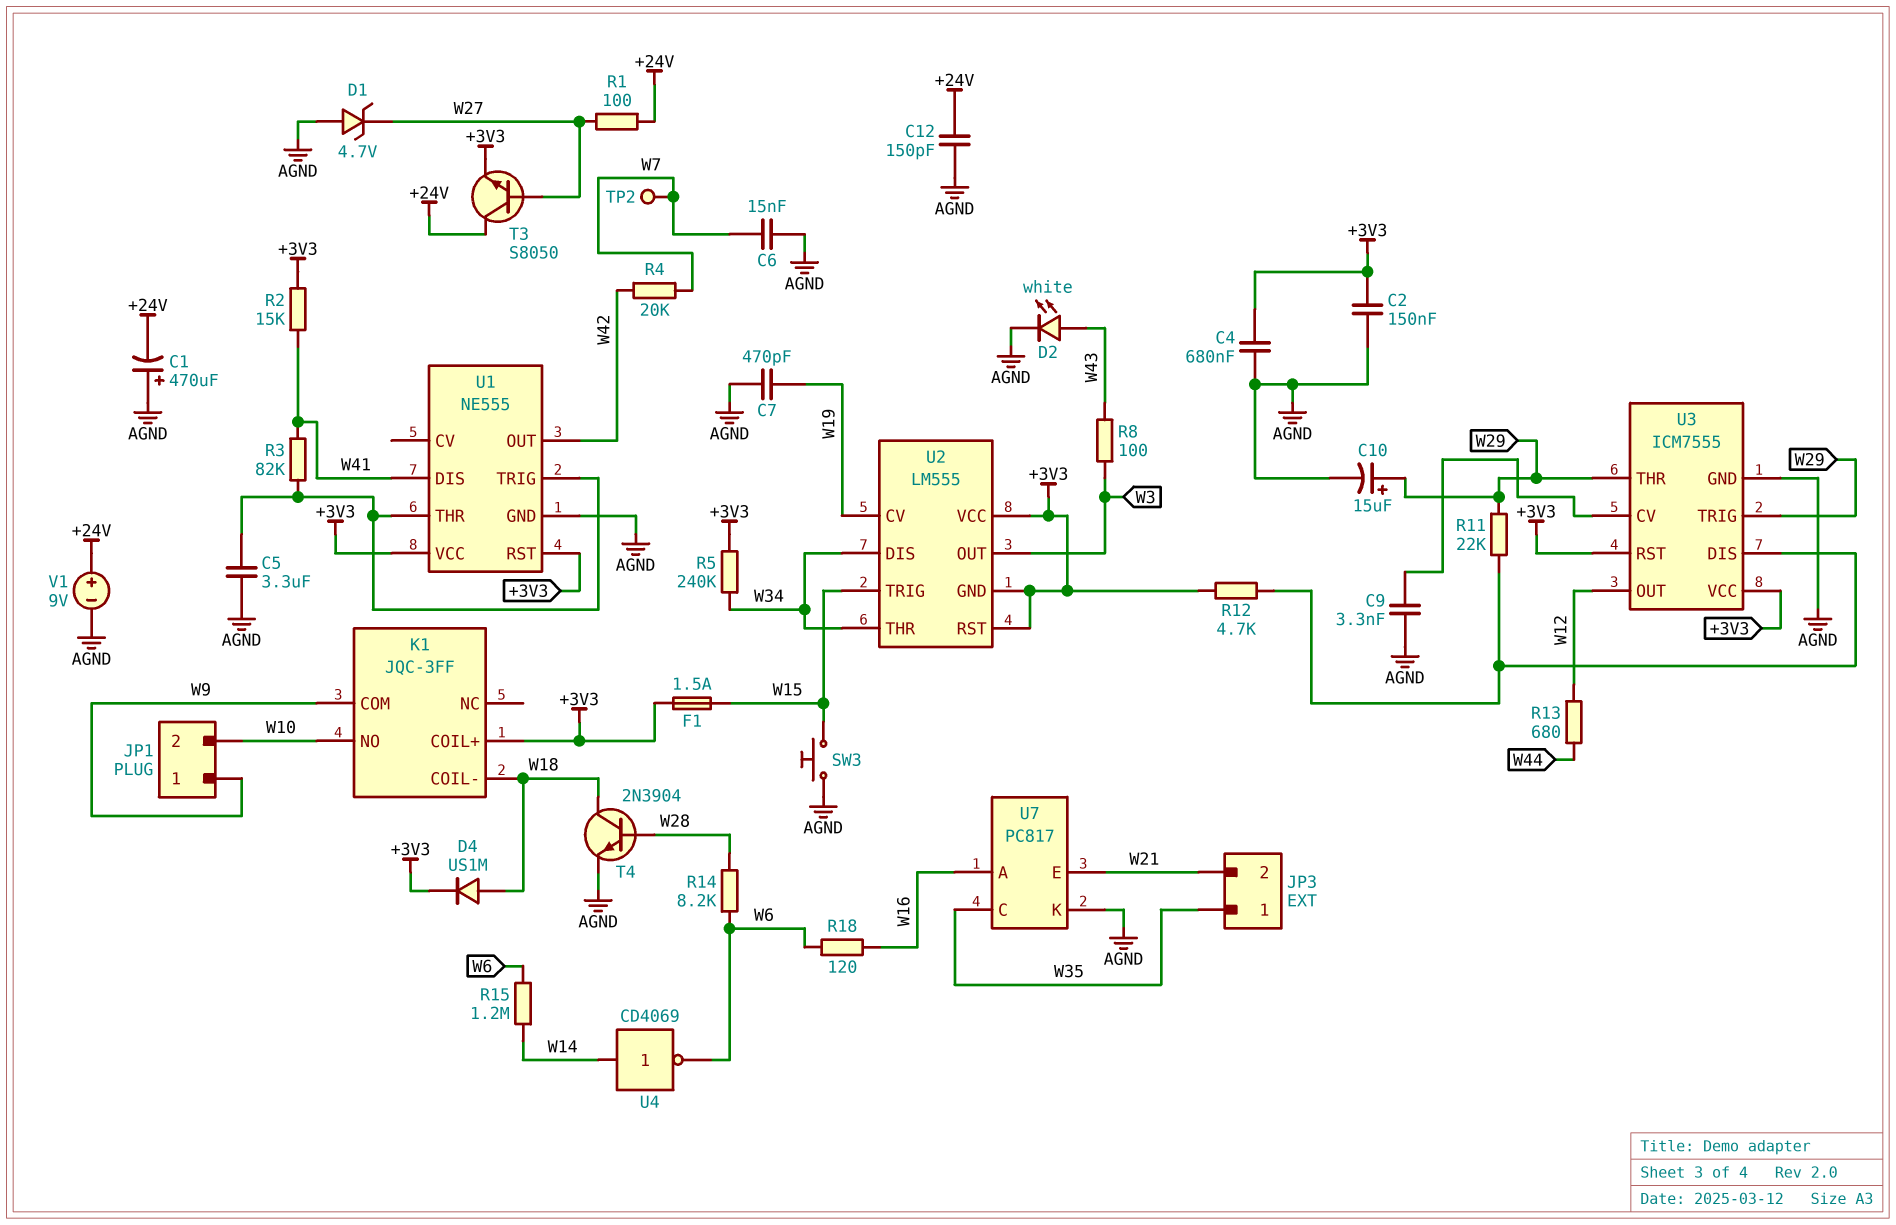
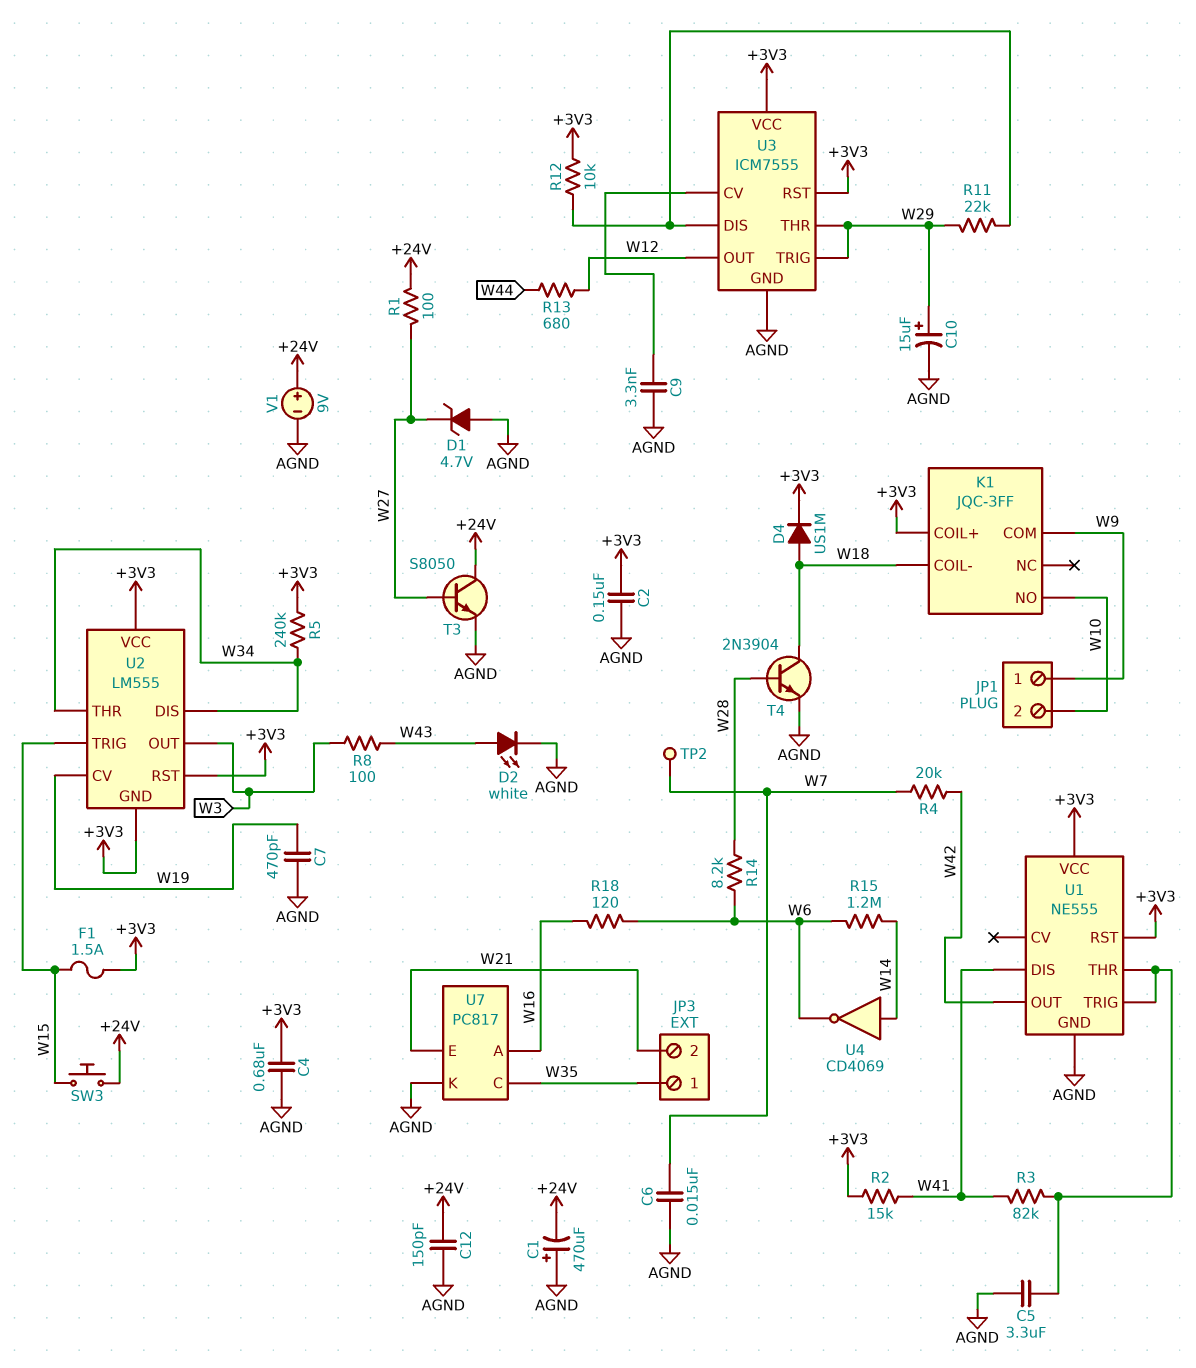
R12: 4.7k (+3V3, U3/DIS) -> 10k (+3V3, U3/DIS)
SW3: button (AGND, W15) -> button (+24V, W15)
T3: NPN S8050 (B W27, C +24V, E +3V3) -> NPN S8050 (B W27, C +24V, E AGND)

